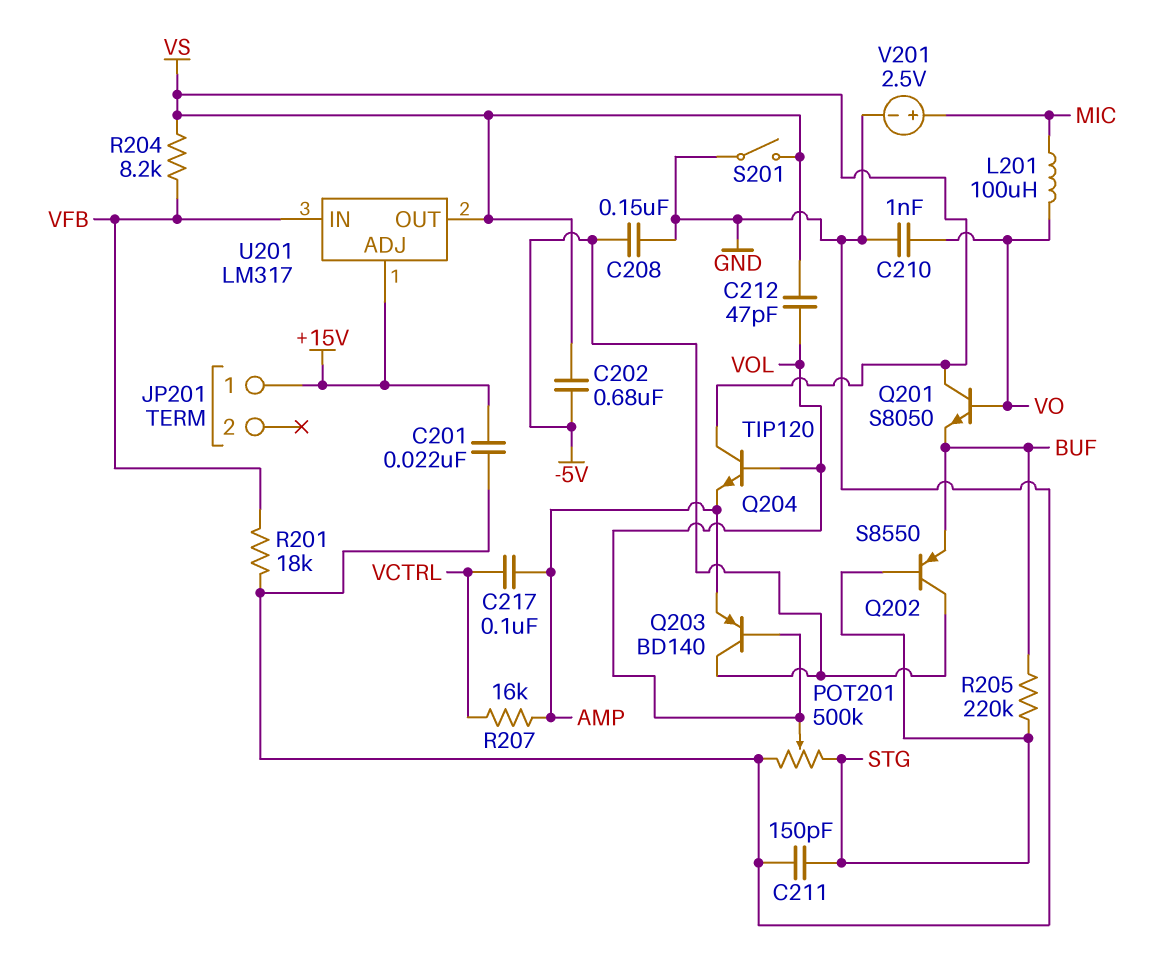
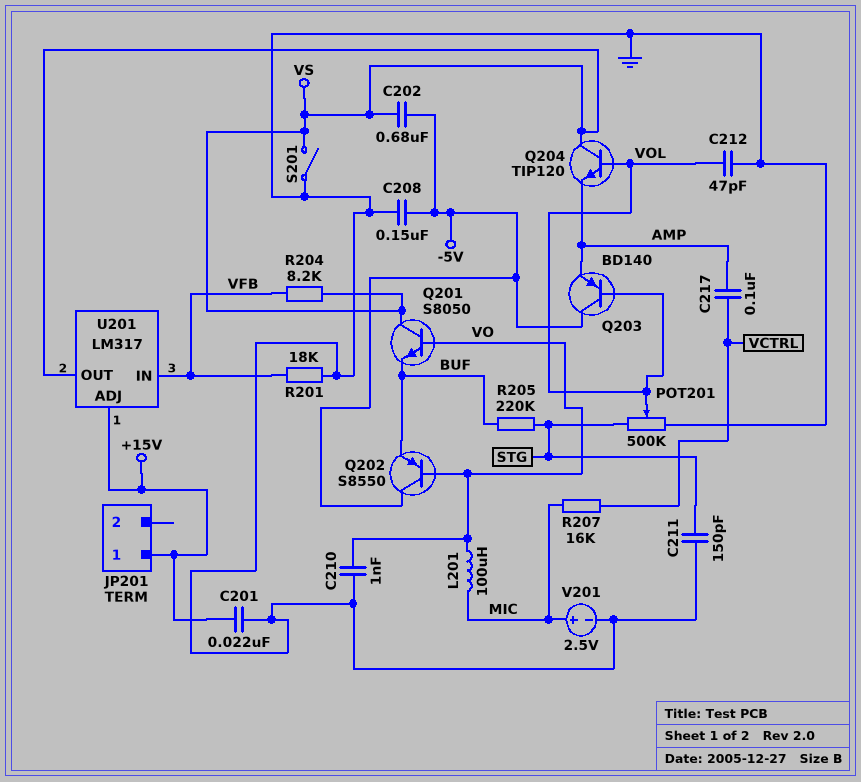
C212: 47pF (VOL, VS) -> 47pF (GND, VOL)
Q202: PNP S8550 (B STG, C -5V, E BUF) -> PNP S8550 (B VO, C -5V, E BUF)
R207: 16k (AMP, VCTRL) -> 16k (MIC, VCTRL)

